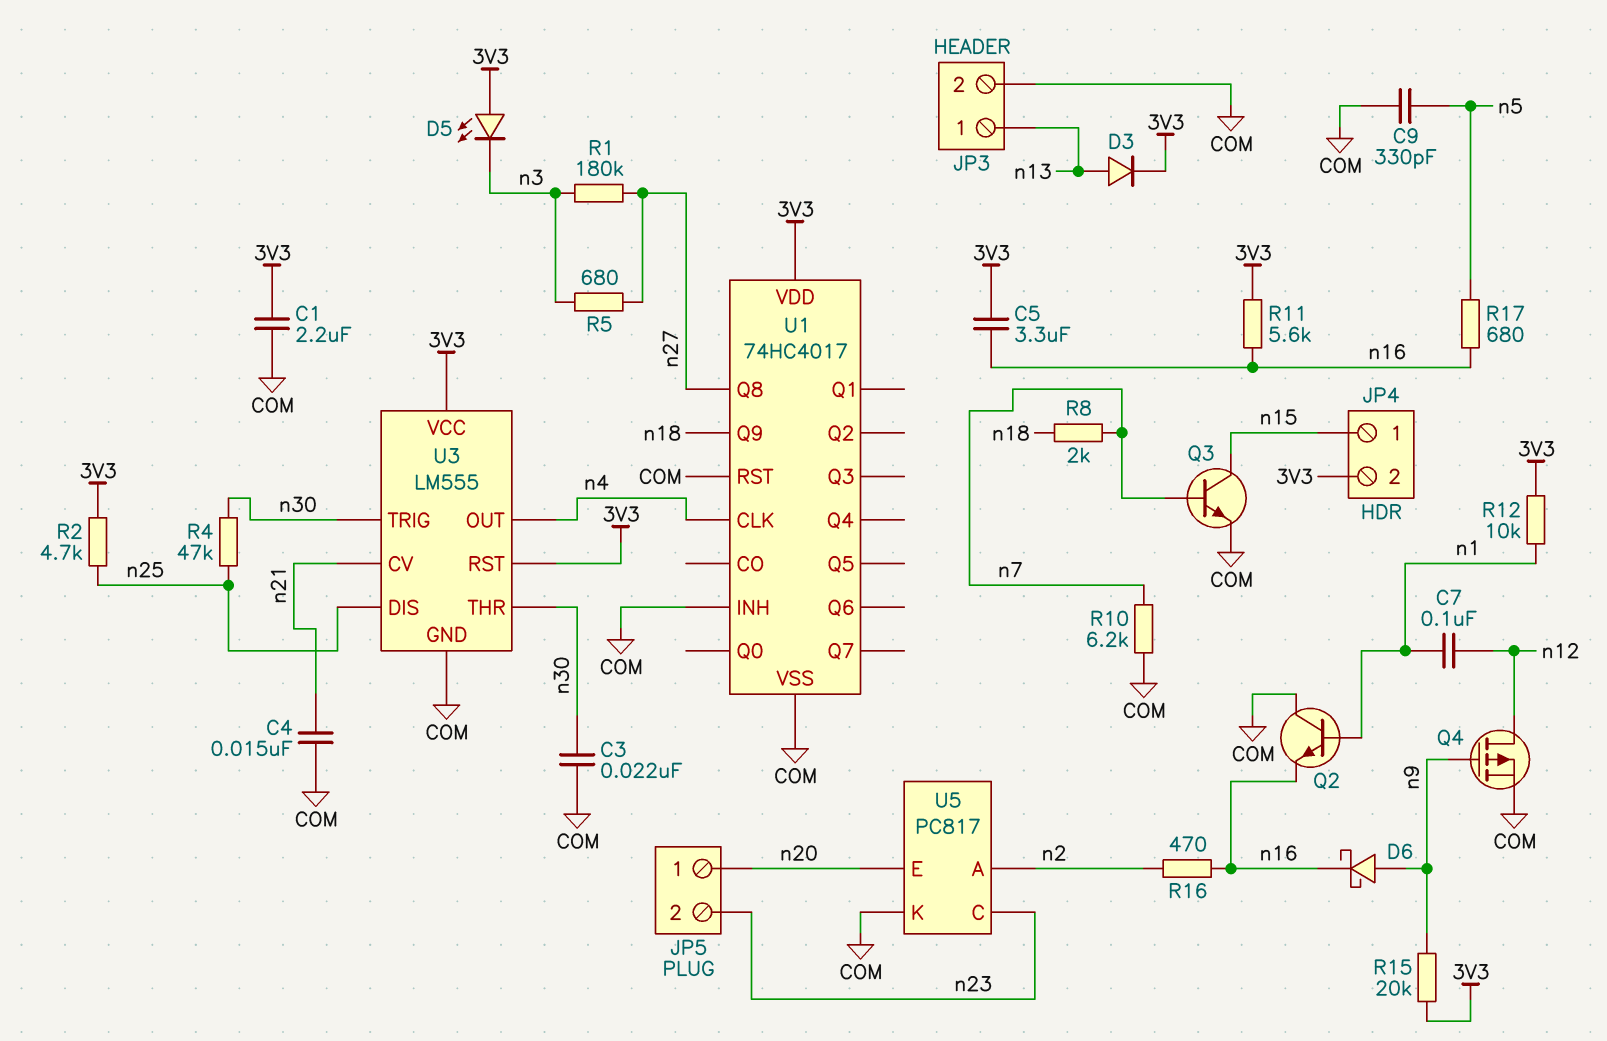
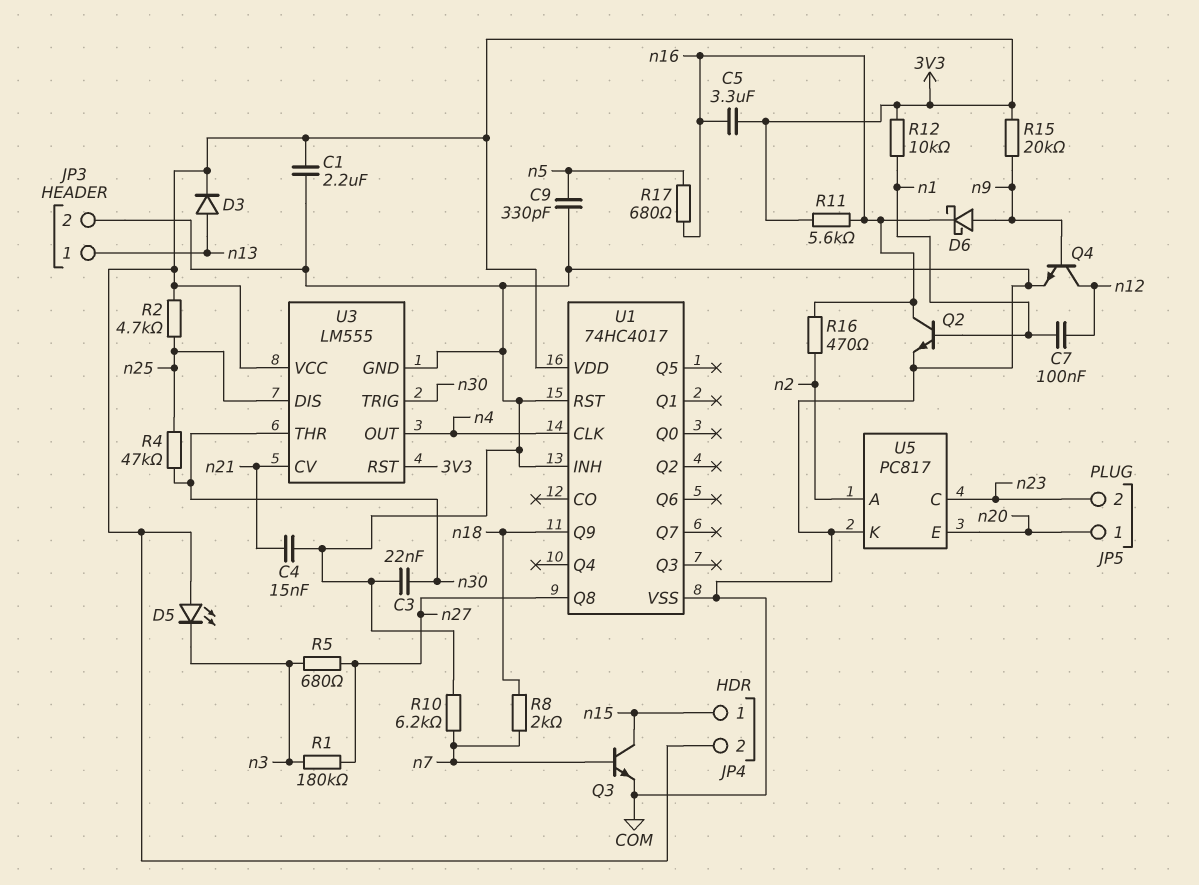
Q2: NPN (B n1, C COM, E n16) -> NPN (B n1, C n16, E COM)
Q4: PMOS (G n9, D n12, S COM) -> NPN (B n9, C n12, E COM)

